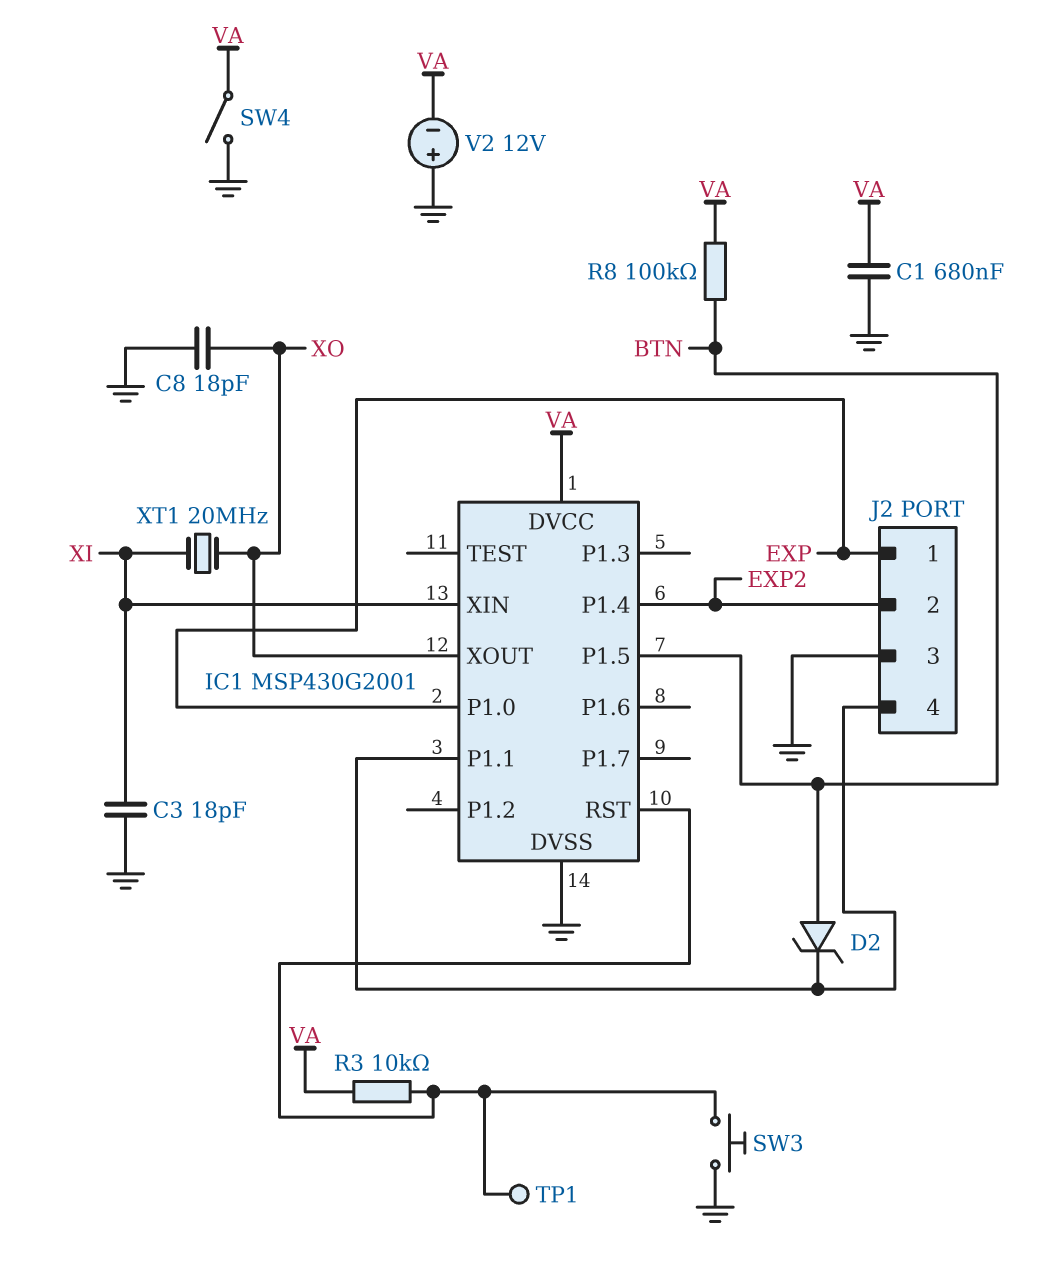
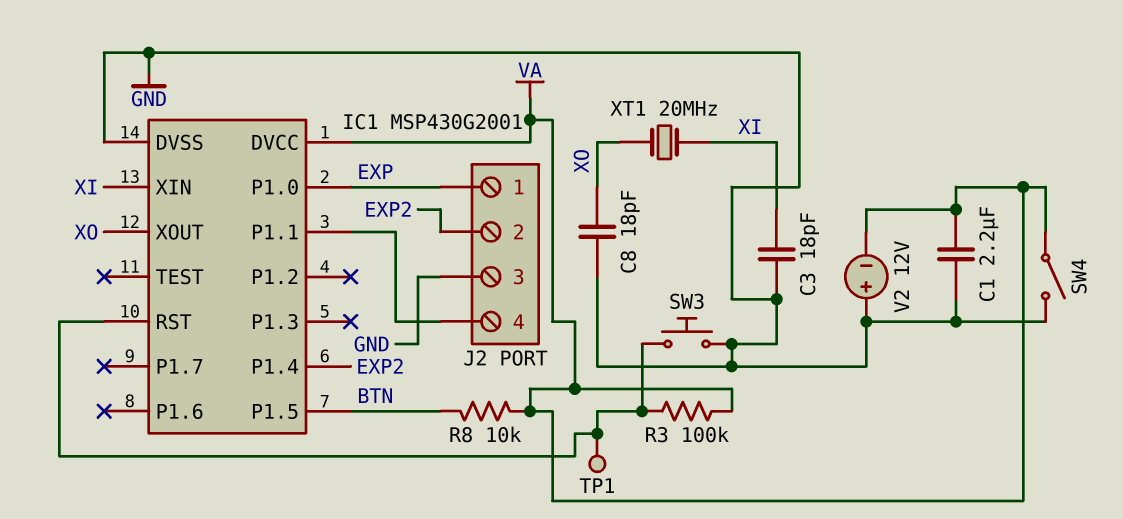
C1: 680nF (GND, VA) -> 2.2uF (GND, VA)
D2: zener (A BTN, K IC1/P1.1) -> none
R3: 10k (IC1/RST, VA) -> 100k (IC1/RST, VA)
R8: 100k (BTN, VA) -> 10k (BTN, VA)

